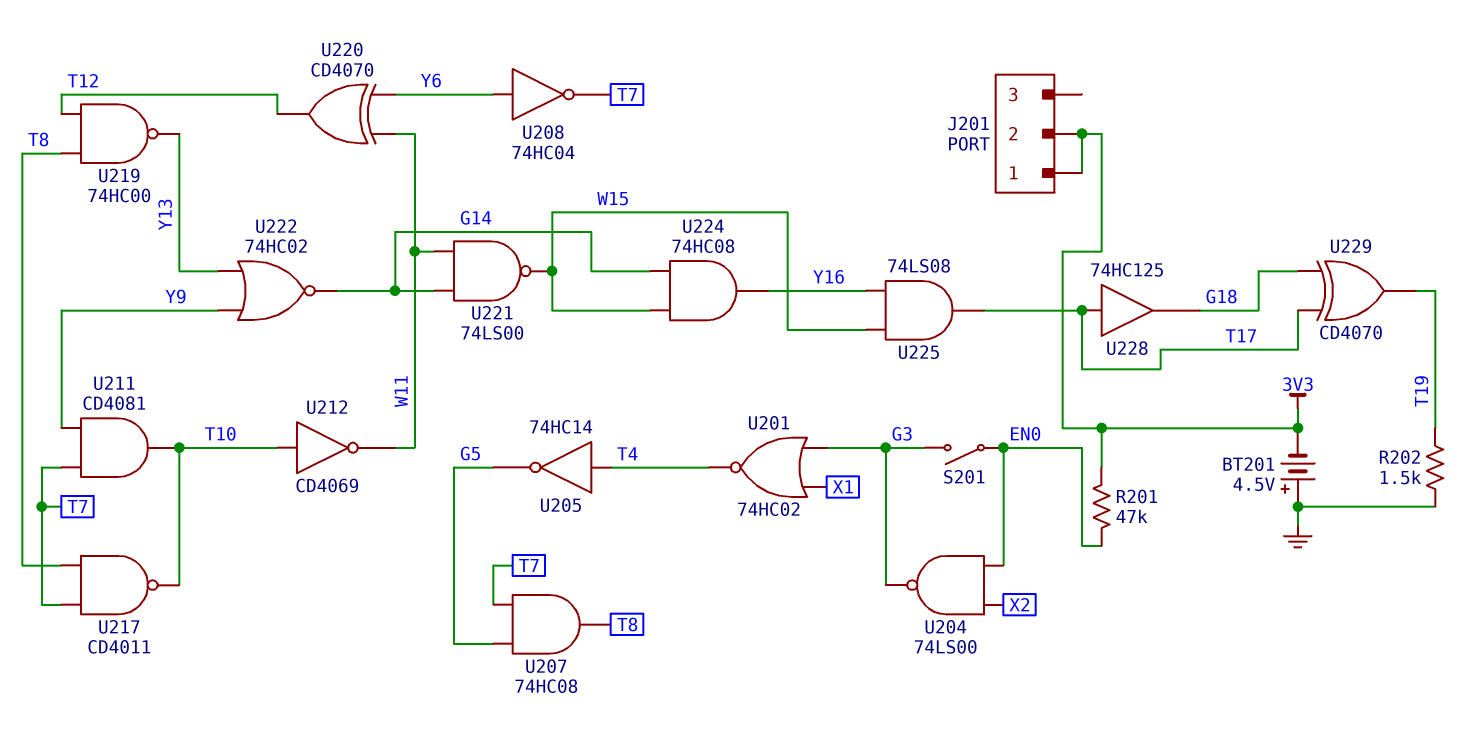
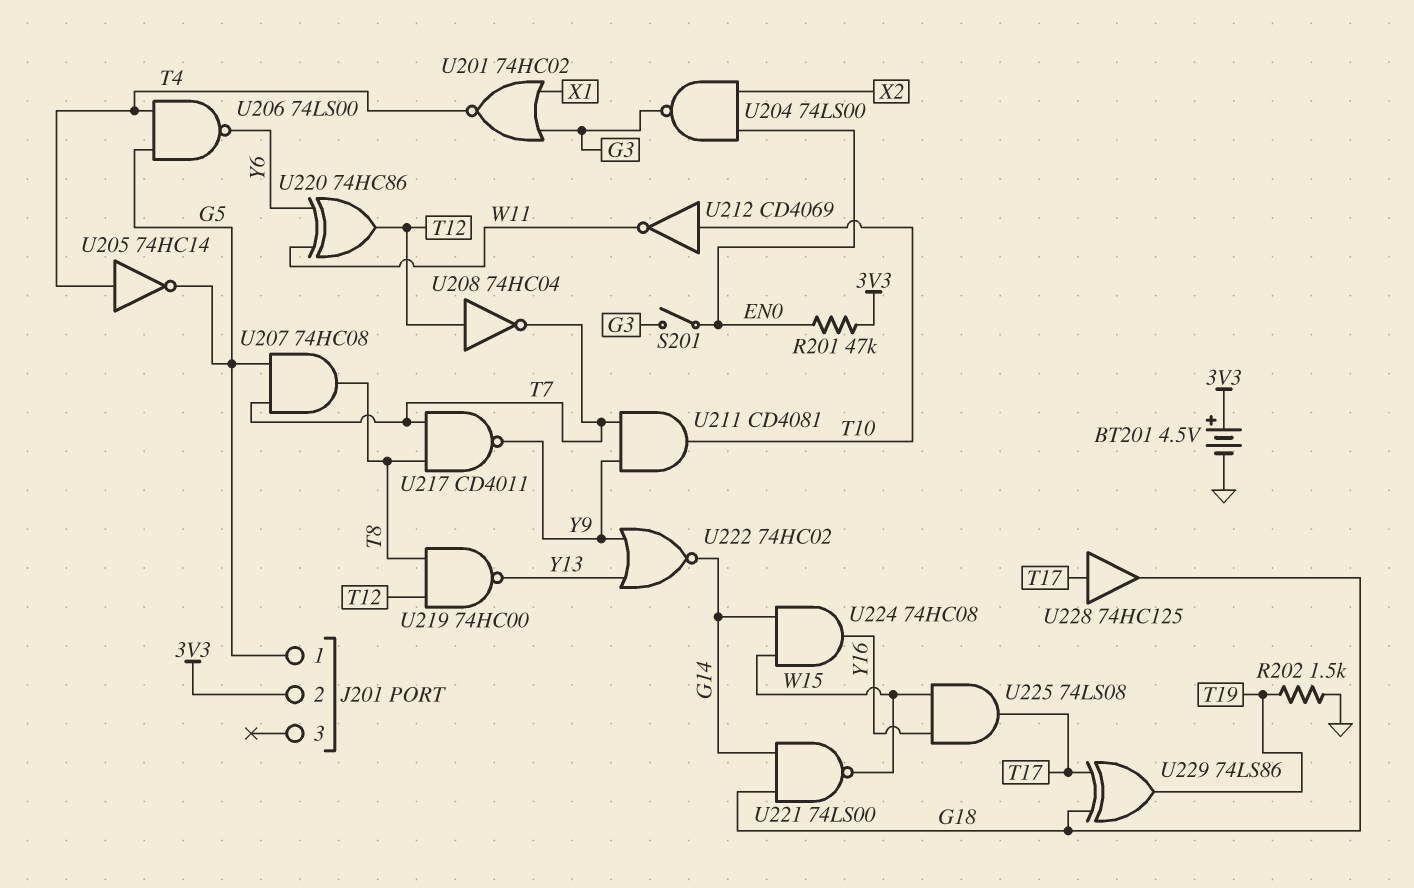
BT201: 4.5V (plus GND, minus 3V3) -> 4.5V (plus 3V3, minus GND)
J201 pin 1: 3V3 -> G5
U206: none -> NAND 74LS00 (in G5, in T4, out Y6)
U208: NOT 74HC04 (in Y6, out T7) -> NOT 74HC04 (in T12, out T7)
U217: NAND CD4011 (in T7, in T8, out T10) -> NAND CD4011 (in T7, in T8, out Y9)
U220: XOR CD4070 (in W11, in Y6, out T12) -> XOR 74HC86 (in W11, in Y6, out T12)
U221: NAND 74LS00 (in G14, in W11, out W15) -> NAND 74LS00 (in G14, in G18, out W15)
U229: XOR CD4070 (in G18, in T17, out T19) -> XOR 74LS86 (in G18, in T17, out T19)

